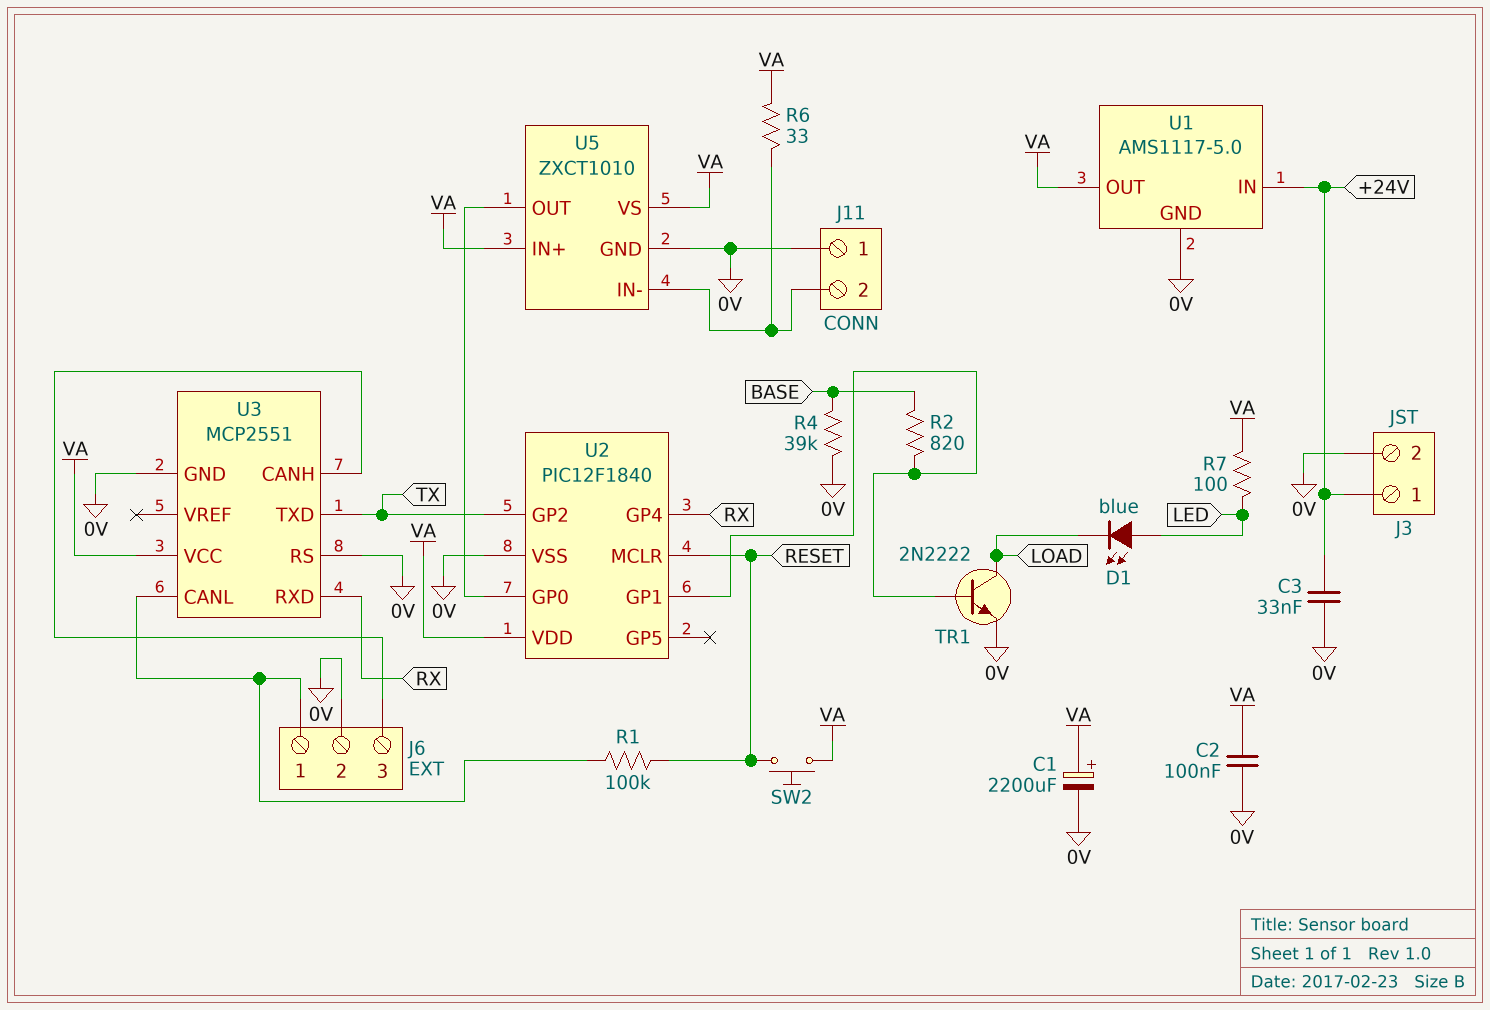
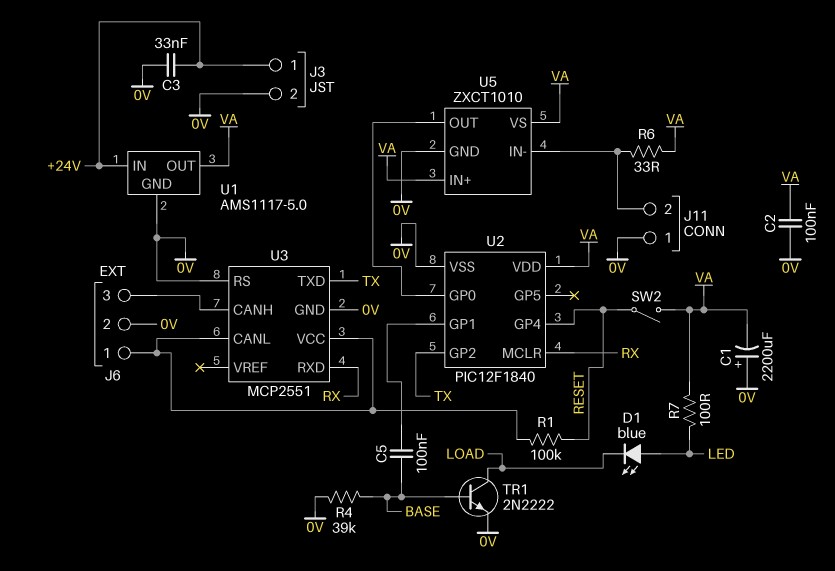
C1: 2200uF (plus VA, minus 0V) -> 2200uF (plus 0V, minus VA)
C5: none -> 100nF (BASE, U2/GP1)
R2: 820 (BASE, U2/GP1) -> none
SW2: button (RESET, VA) -> switch (RESET, VA)
TR1: NPN 2N2222 (B U2/GP1, C LOAD, E 0V) -> NPN 2N2222 (B BASE, C LOAD, E 0V)
U2 pin GP4: RX -> RESET
U2 pin MCLR: RESET -> RX
U3 pin VCC: VA -> J6/1

